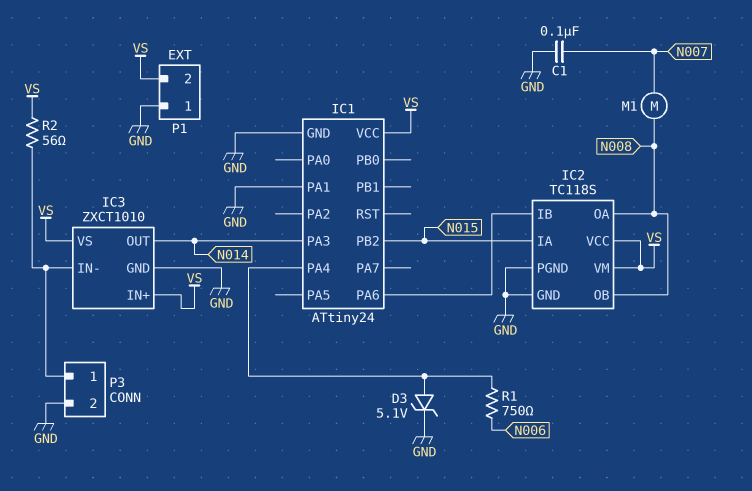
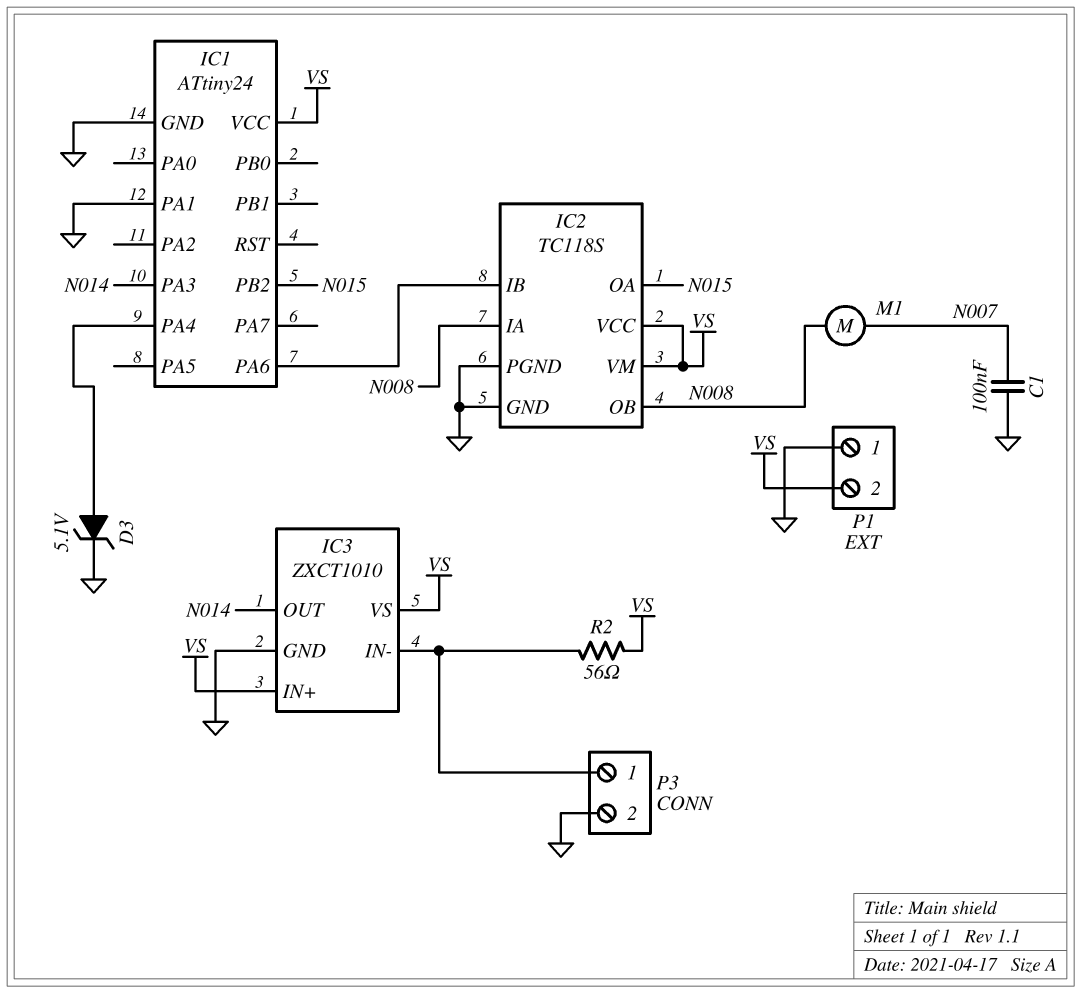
IC2 pin IA: N015 -> N008
IC2 pin OA: N008 -> N015
R1: 750 (IC1/PA4, N006) -> none

